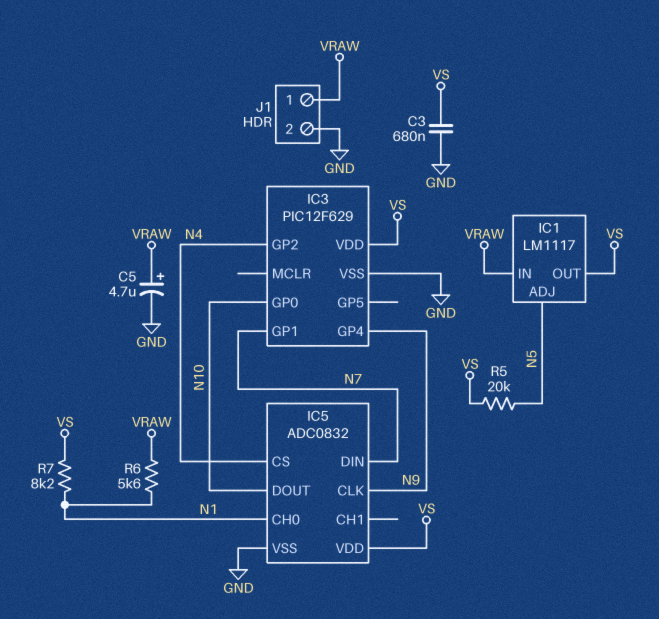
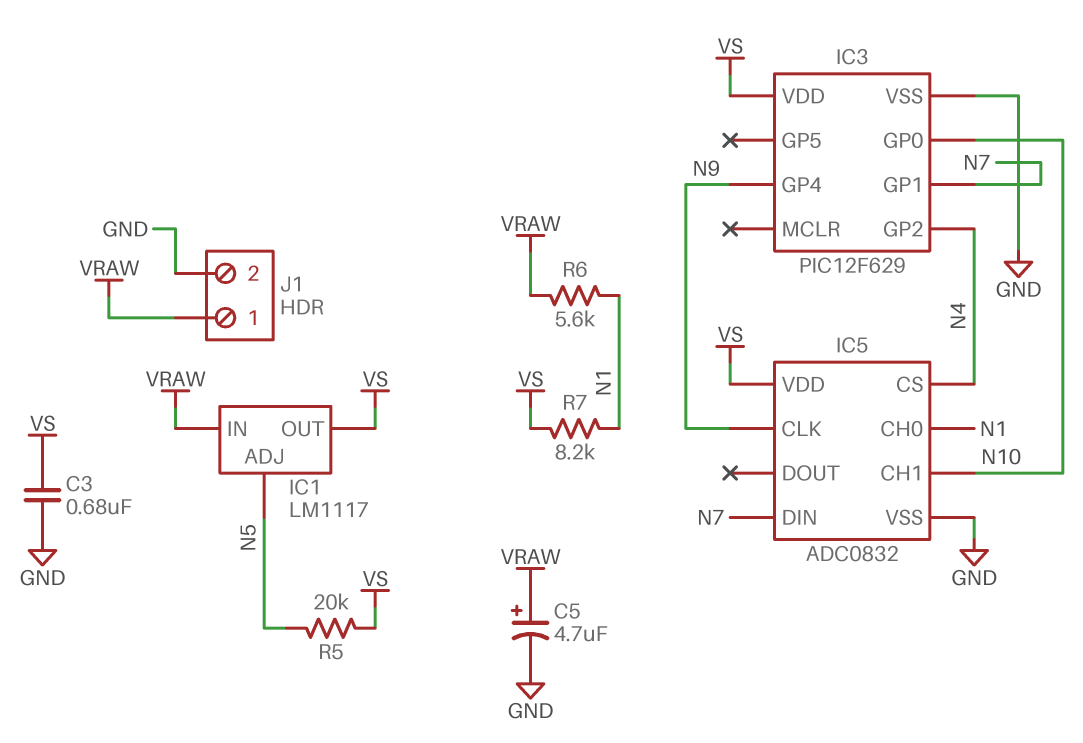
IC5 pin CH1: none -> N10
IC5 pin DOUT: N10 -> none

